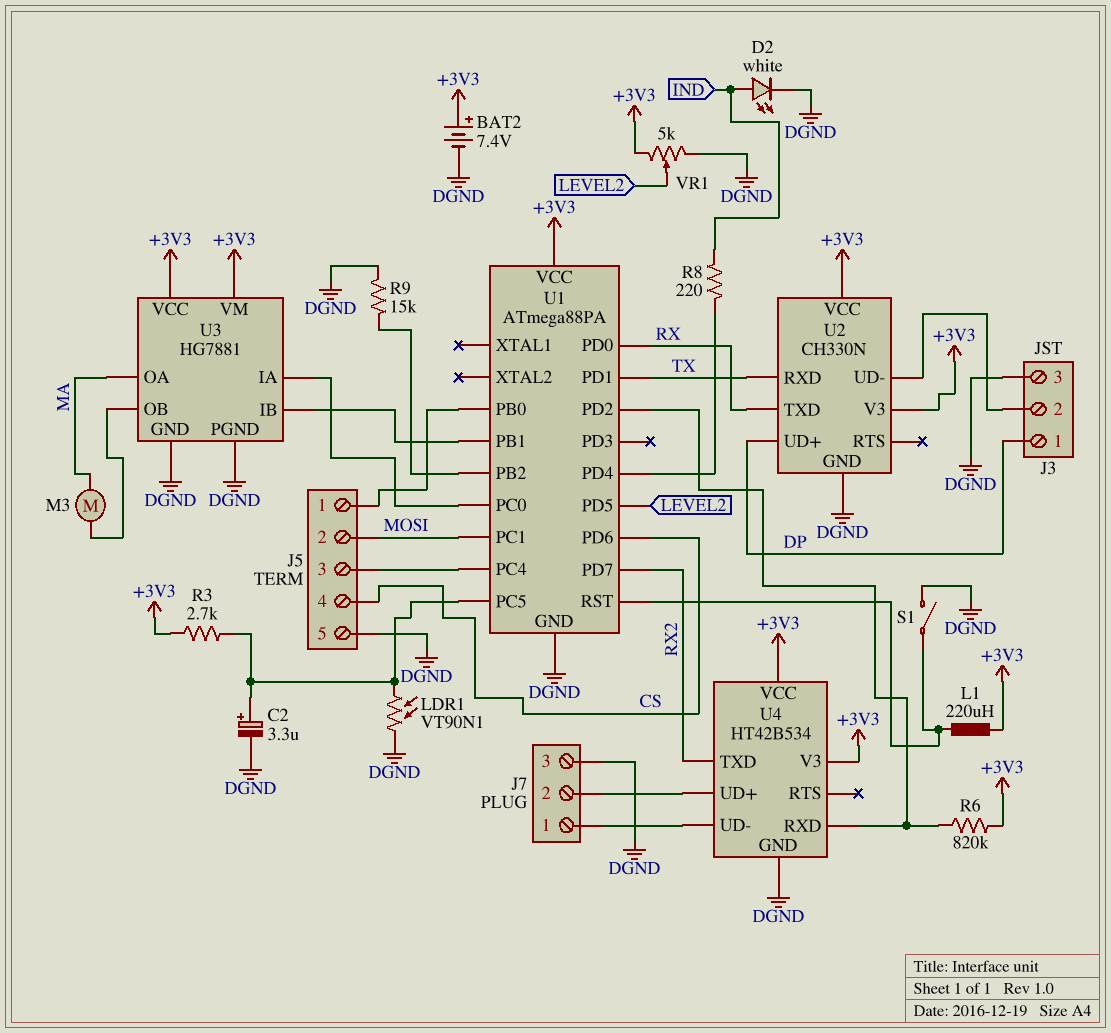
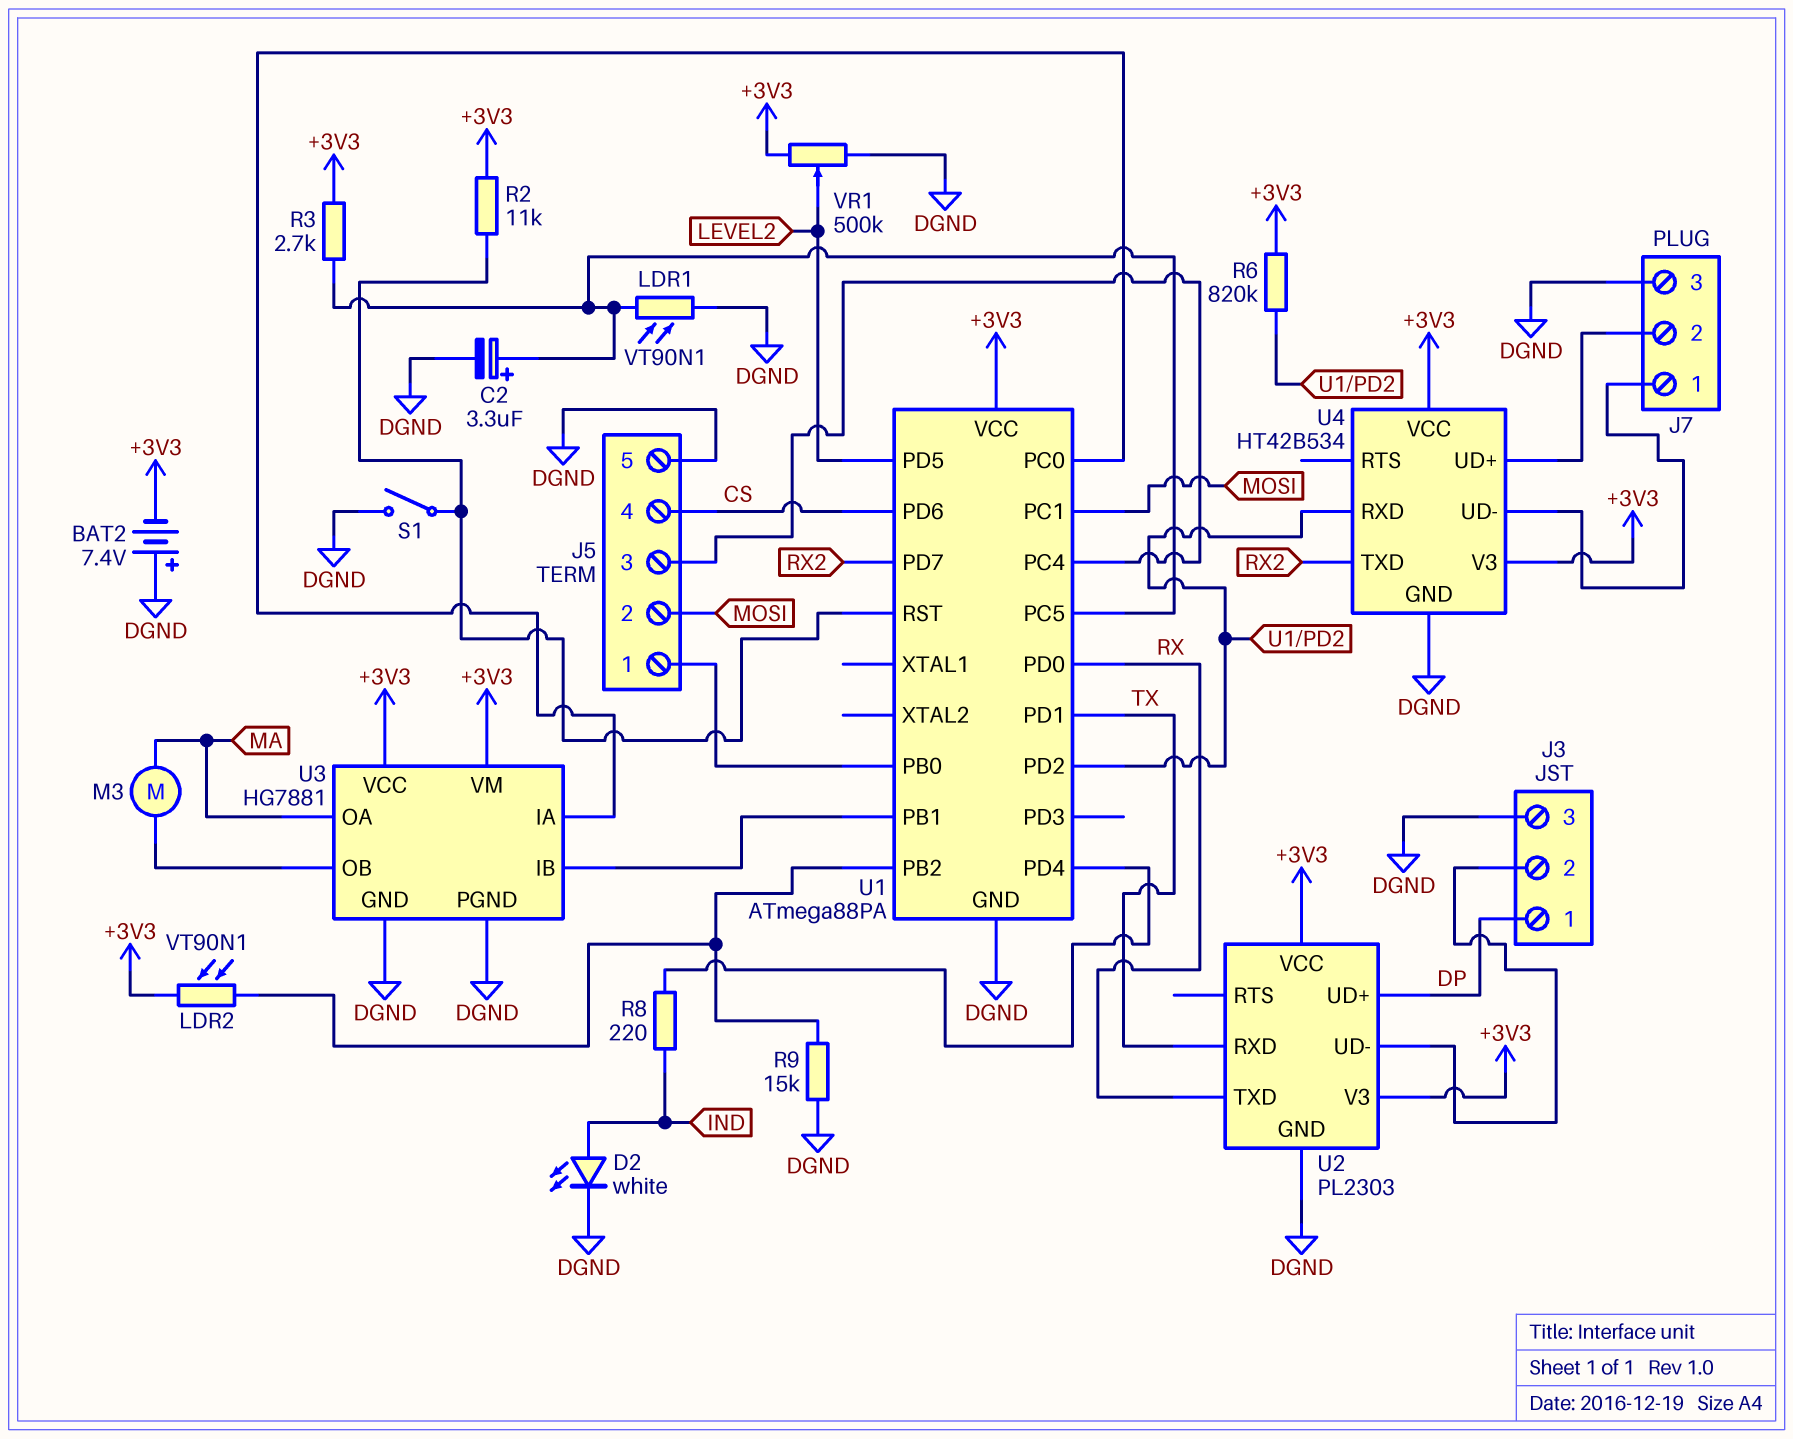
BAT2: 7.4V (plus +3V3, minus DGND) -> 7.4V (plus DGND, minus +3V3)
L1: 220uH (+3V3, U1/RST) -> none
LDR2: none -> VT90N1 (+3V3, U1/PB2)
R2: none -> 11k (+3V3, U1/RST)
U2: CH330N -> PL2303
VR1: 5k (+3V3, DGND, wiper LEVEL2) -> 500k (+3V3, DGND, wiper LEVEL2)

